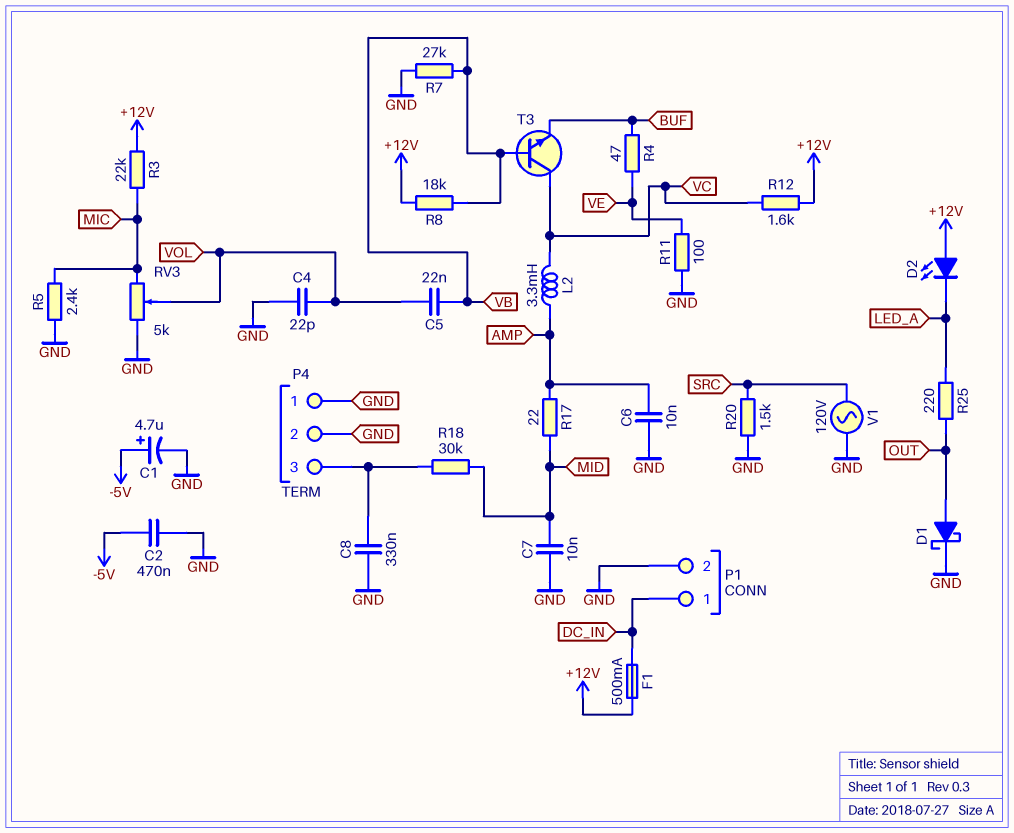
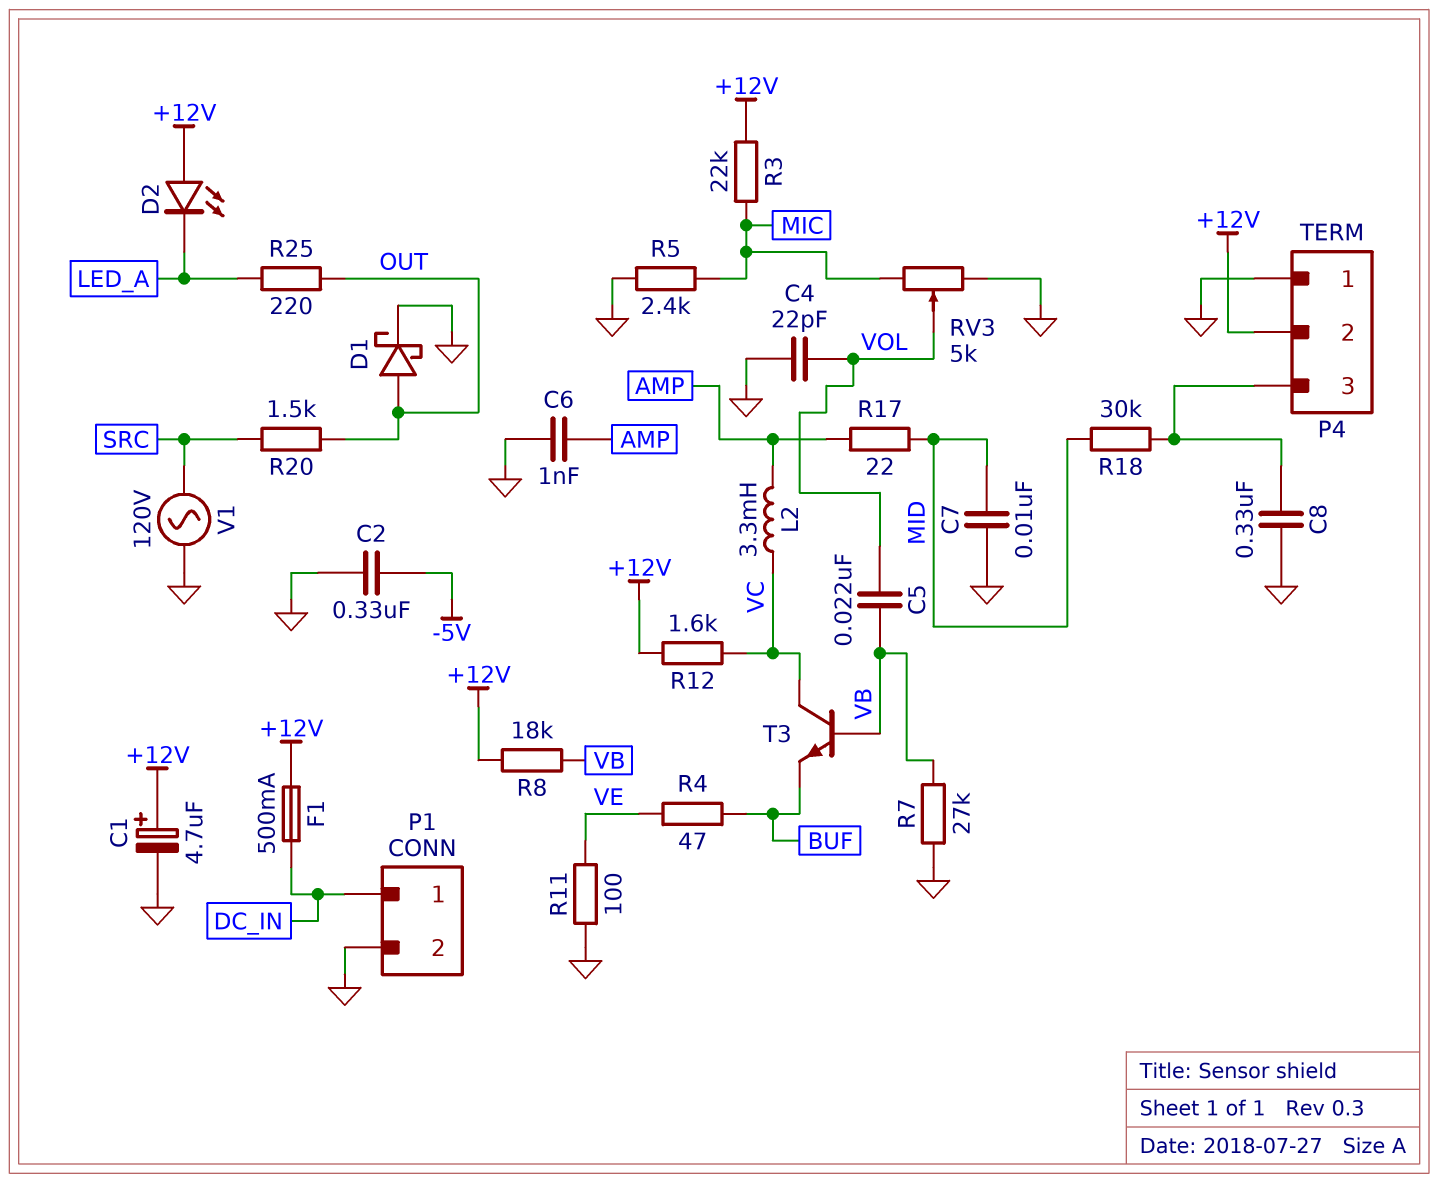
C1: 4.7uF (plus -5V, minus GND) -> 4.7uF (plus +12V, minus GND)
C2: 470nF (-5V, GND) -> 330nF (-5V, GND)
C6: 10nF (AMP, GND) -> 1nF (AMP, GND)
P4 pin 2: GND -> +12V
R20: 1.5k (GND, SRC) -> 1.5k (OUT, SRC)

